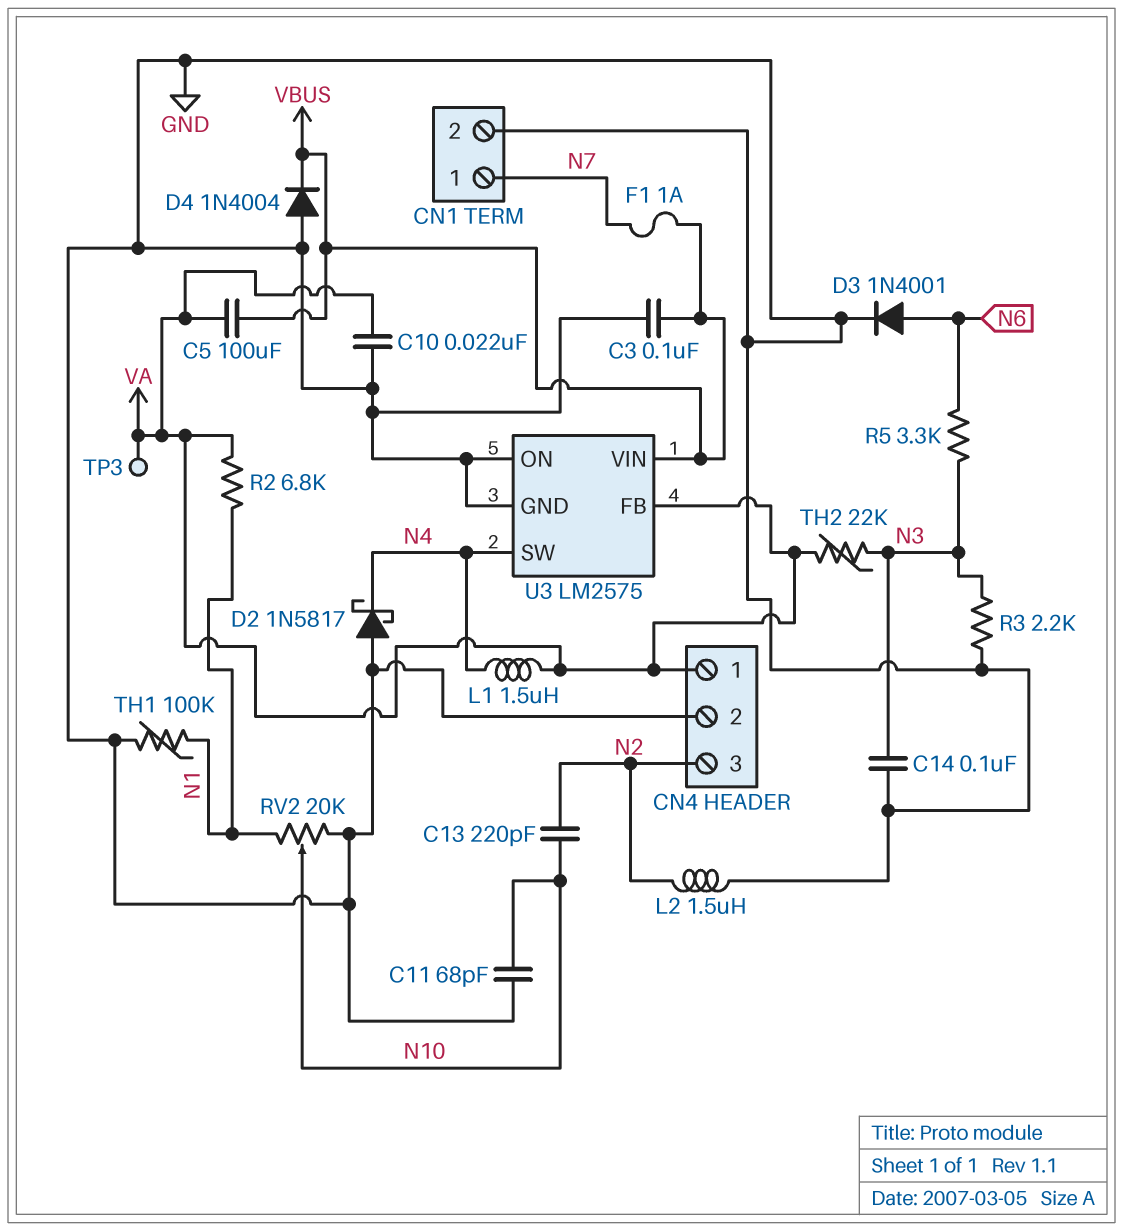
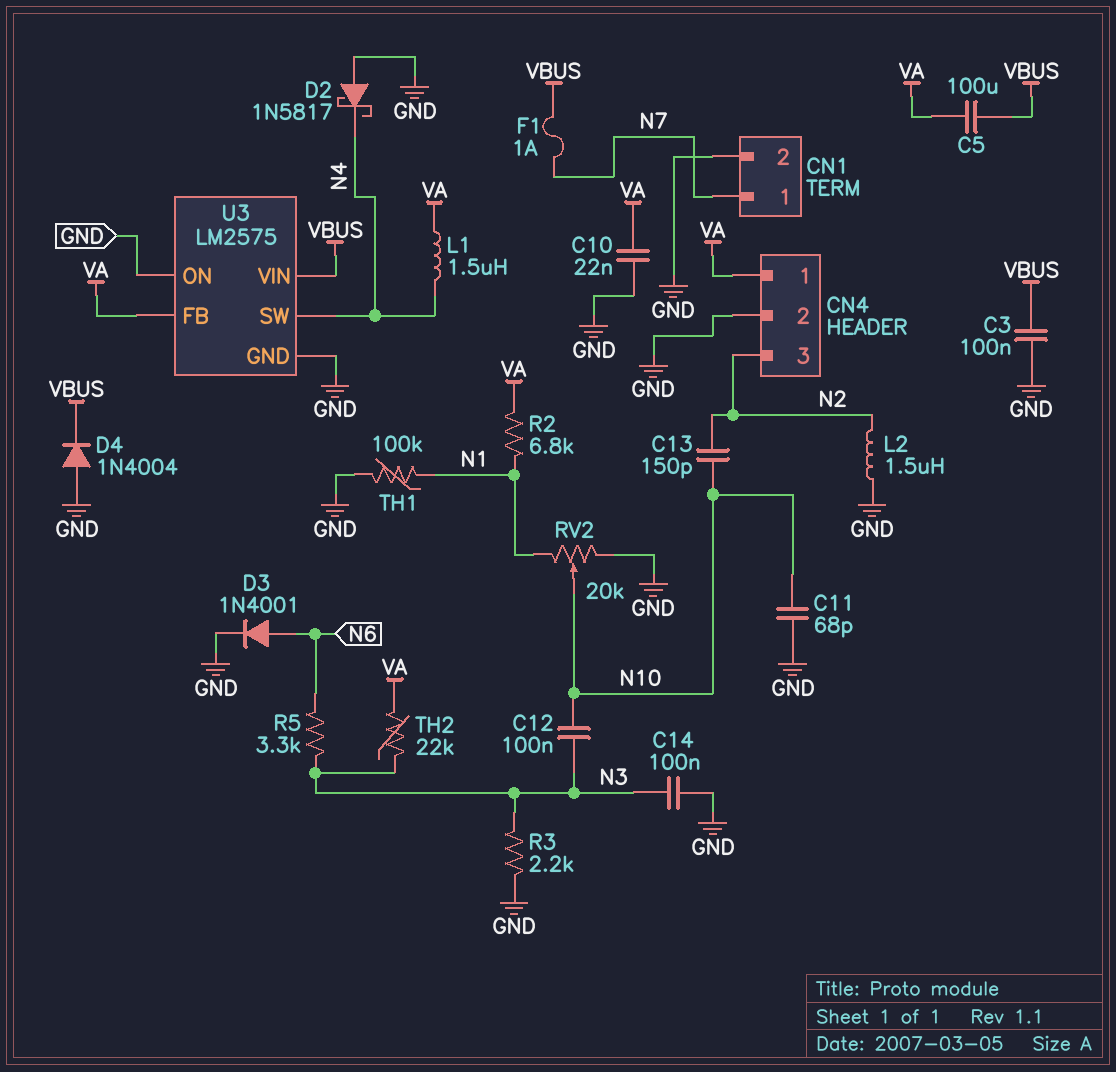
C12: none -> 100nF (N3, N10)
C13: 220pF (N2, N10) -> 150pF (N2, N10)
TP3: test point (VA) -> none

